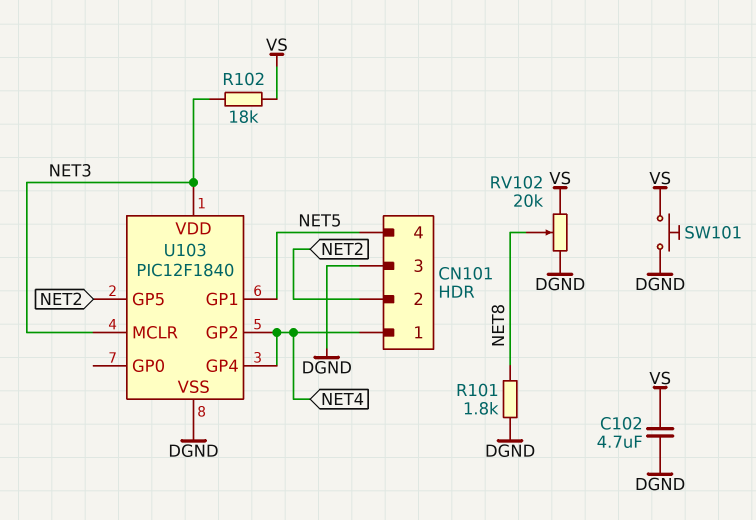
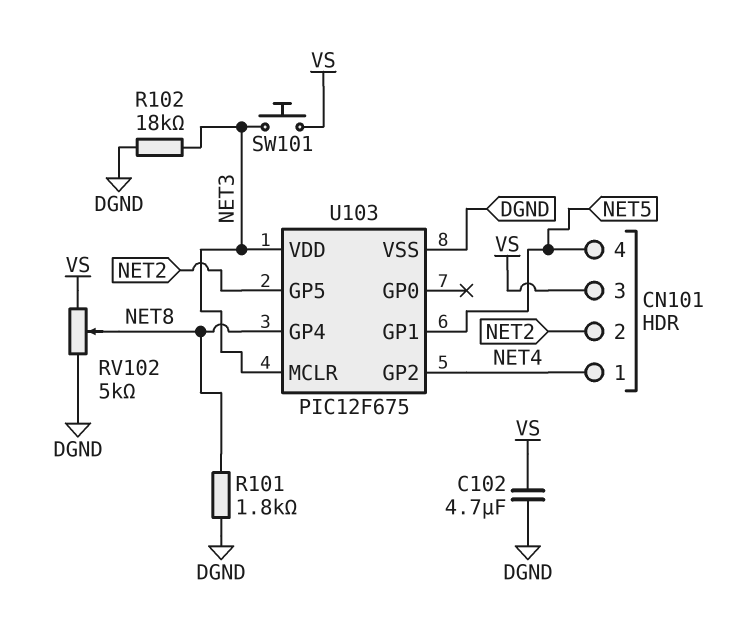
CN101 pin 3: DGND -> VS
R102: 18k (NET3, VS) -> 18k (DGND, NET3)
RV102: 20k (DGND, VS, wiper NET8) -> 5k (DGND, VS, wiper NET8)
SW101: button (DGND, VS) -> button (NET3, VS)
U103: PIC12F1840 -> PIC12F675
U103 pin GP4: NET4 -> NET8

